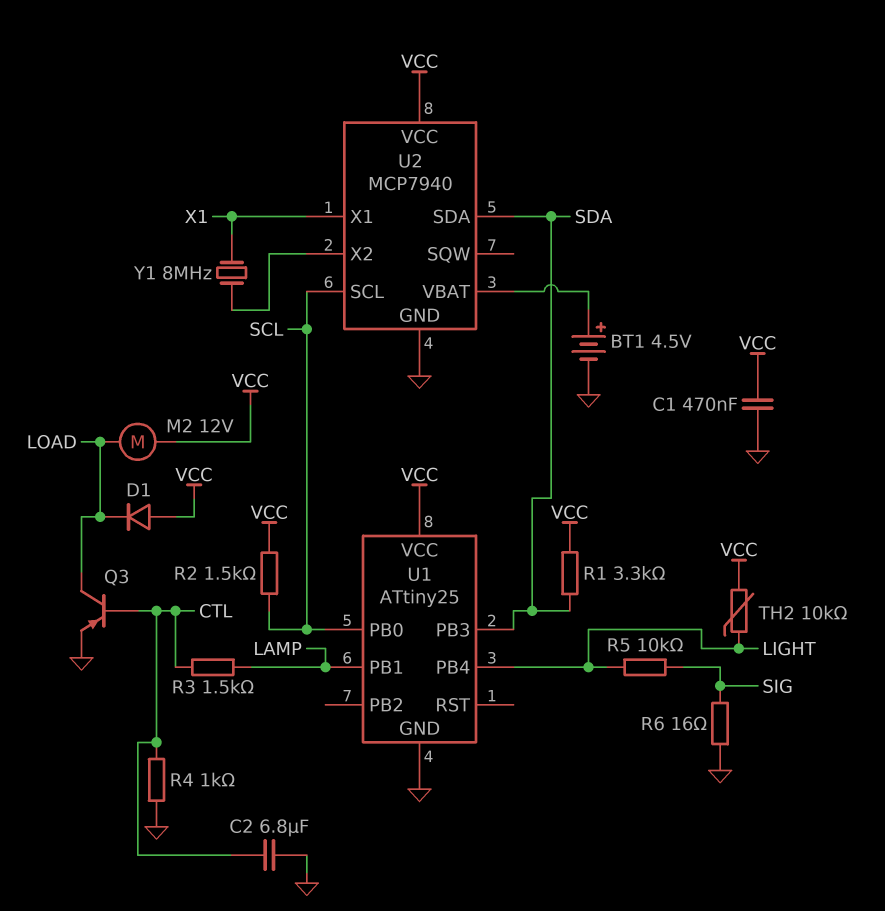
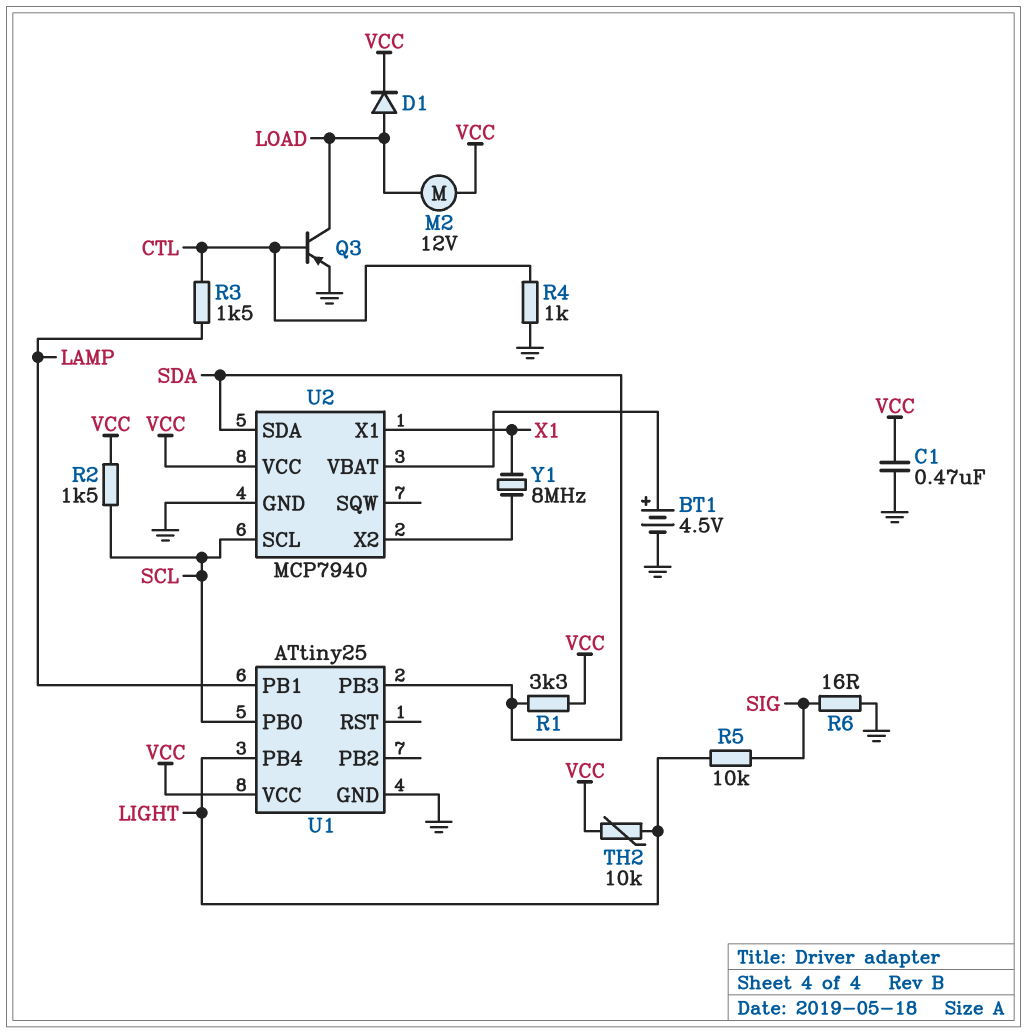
C2: 6.8uF (CTL, GND) -> none
D1: diode (A VCC, K LOAD) -> diode (A LOAD, K VCC)

